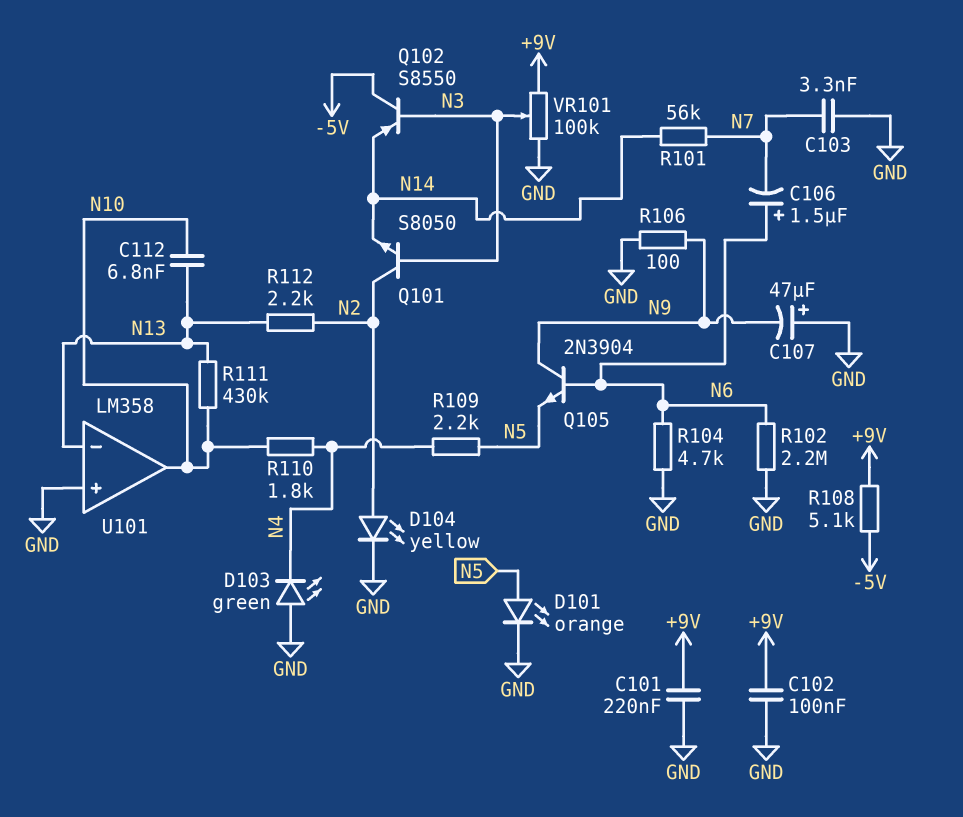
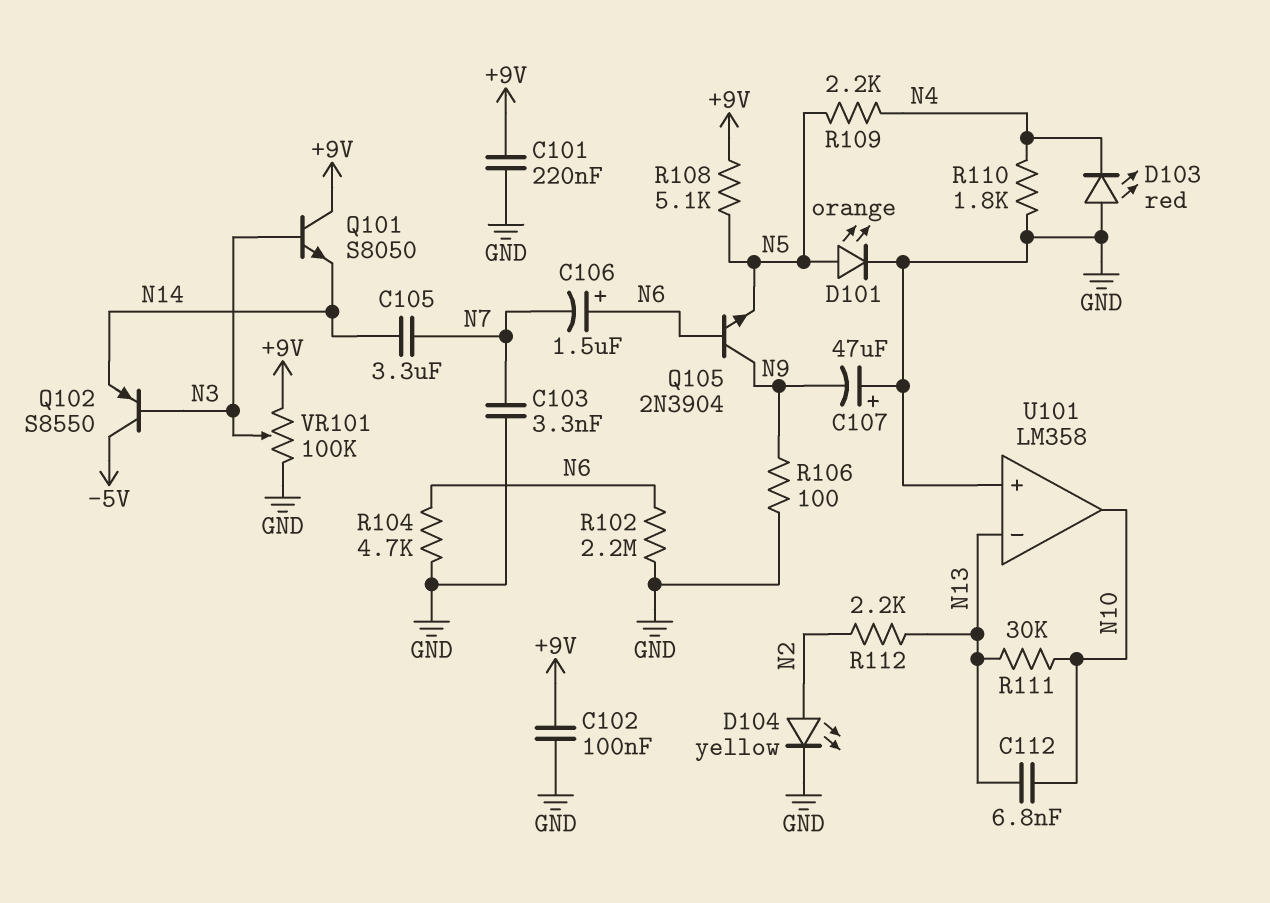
C105: none -> 3.3uF (N7, N14)
D103: LED green (A GND, K N4) -> LED red (A GND, K N4)
Q101: NPN S8050 (B N3, C N2, E N14) -> NPN S8050 (B N3, C +9V, E N14)
R101: 56k (N7, N14) -> none
R108: 5.1k (+9V, -5V) -> 5.1k (+9V, N5)
R110: 1.8k (N4, N10) -> 1.8k (GND, N4)
R111: 430k (N10, N13) -> 30k (N10, N13)

